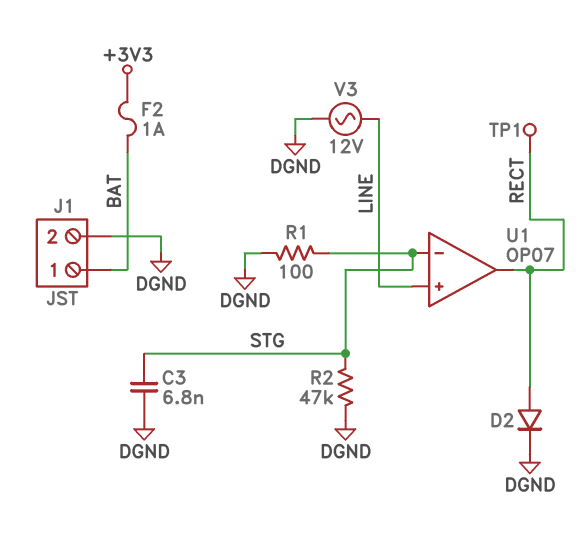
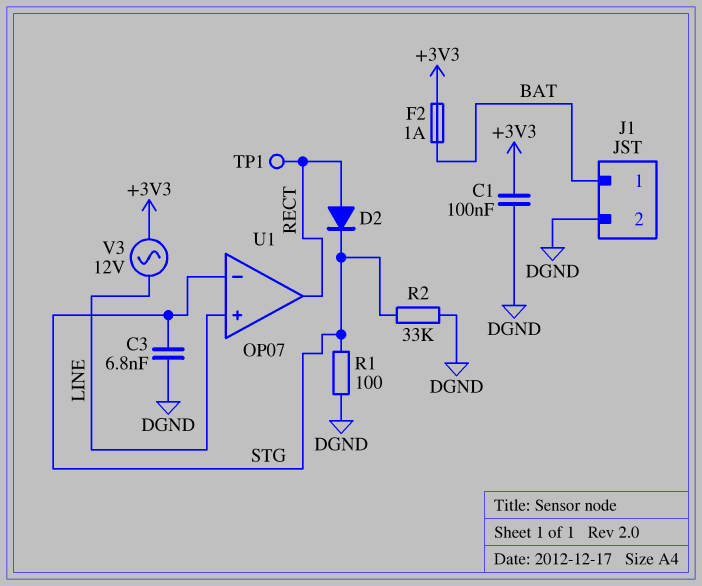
C1: none -> 100nF (+3V3, DGND)
D2: diode (A RECT, K DGND) -> diode (A RECT, K STG)
R2: 47k (DGND, STG) -> 33k (DGND, STG)
V3: AC 12V (DGND, LINE) -> AC 12V (+3V3, LINE)

